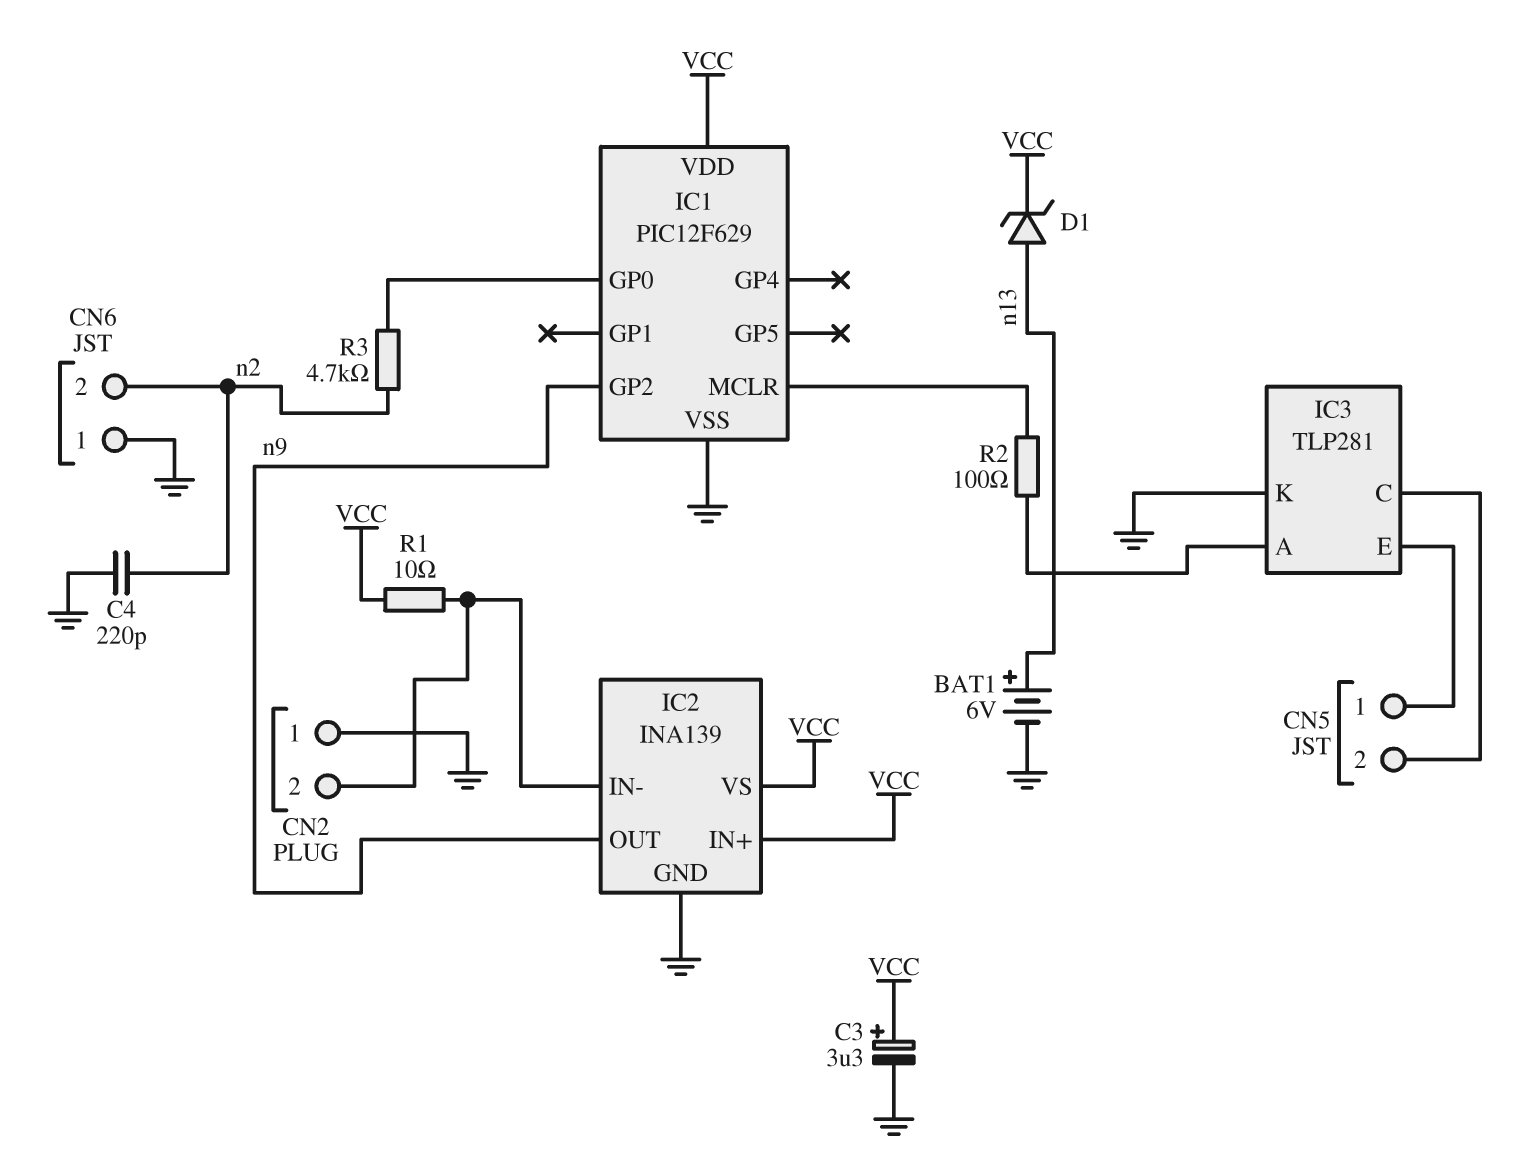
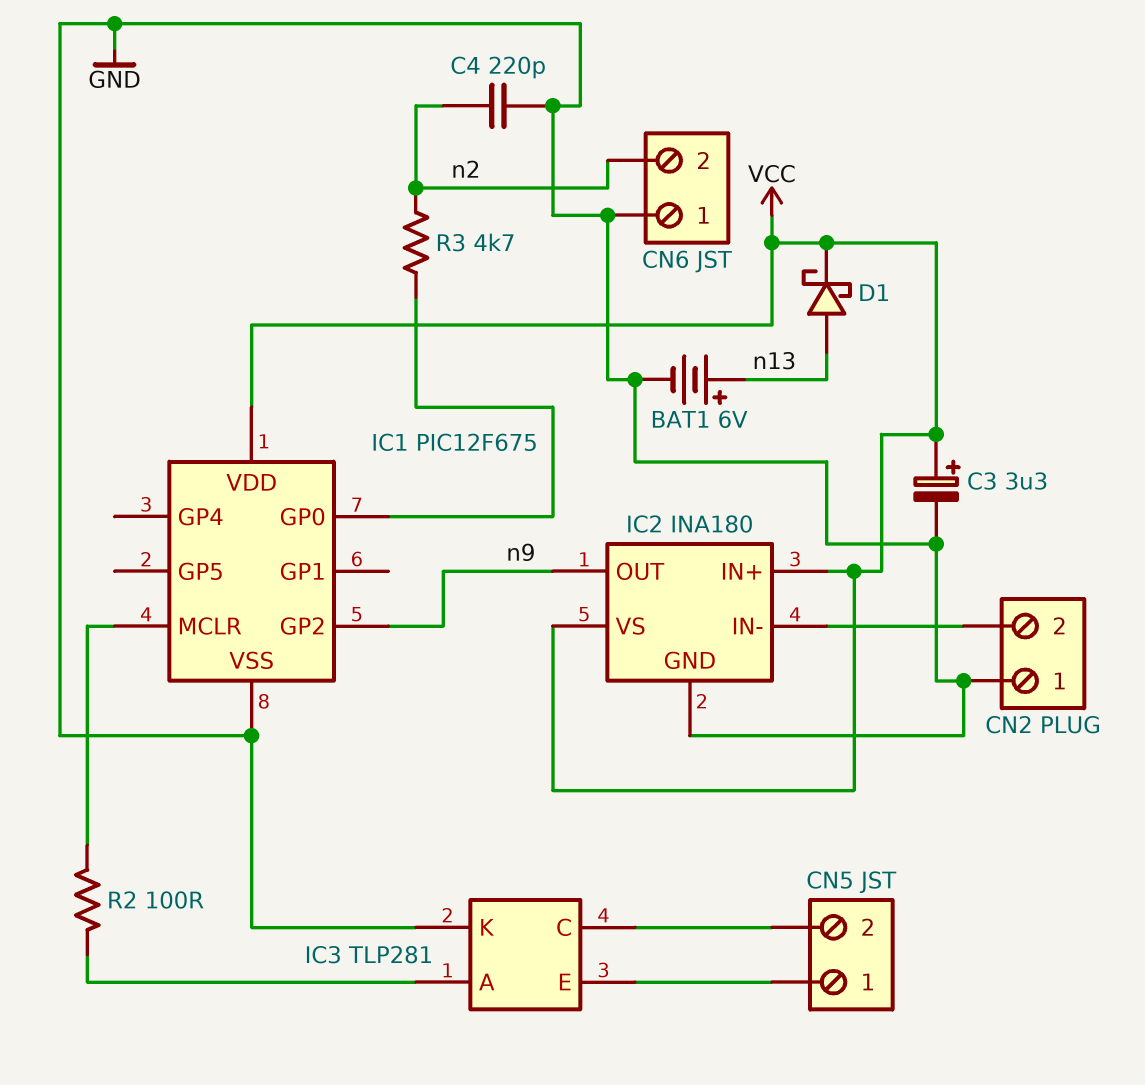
D1: zener (A n13, K VCC) -> schottky (A n13, K VCC)
IC1: PIC12F629 -> PIC12F675
IC2: INA139 -> INA180
R1: 10 (CN2/2, VCC) -> none

